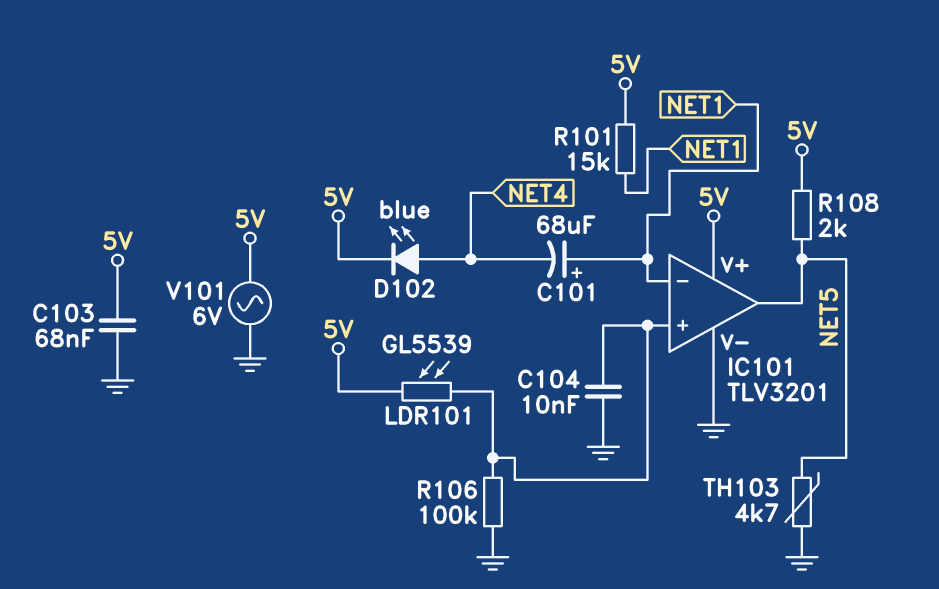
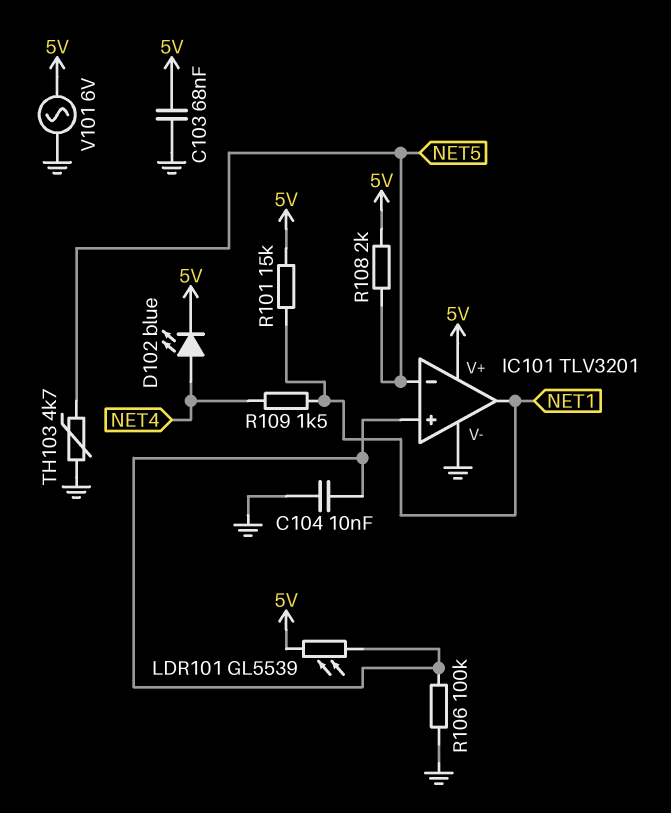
C101: 68uF (plus NET1, minus NET4) -> none
IC101 pin in-: NET1 -> NET5
IC101 pin out: NET5 -> NET1
R109: none -> 1.5k (NET1, NET4)

